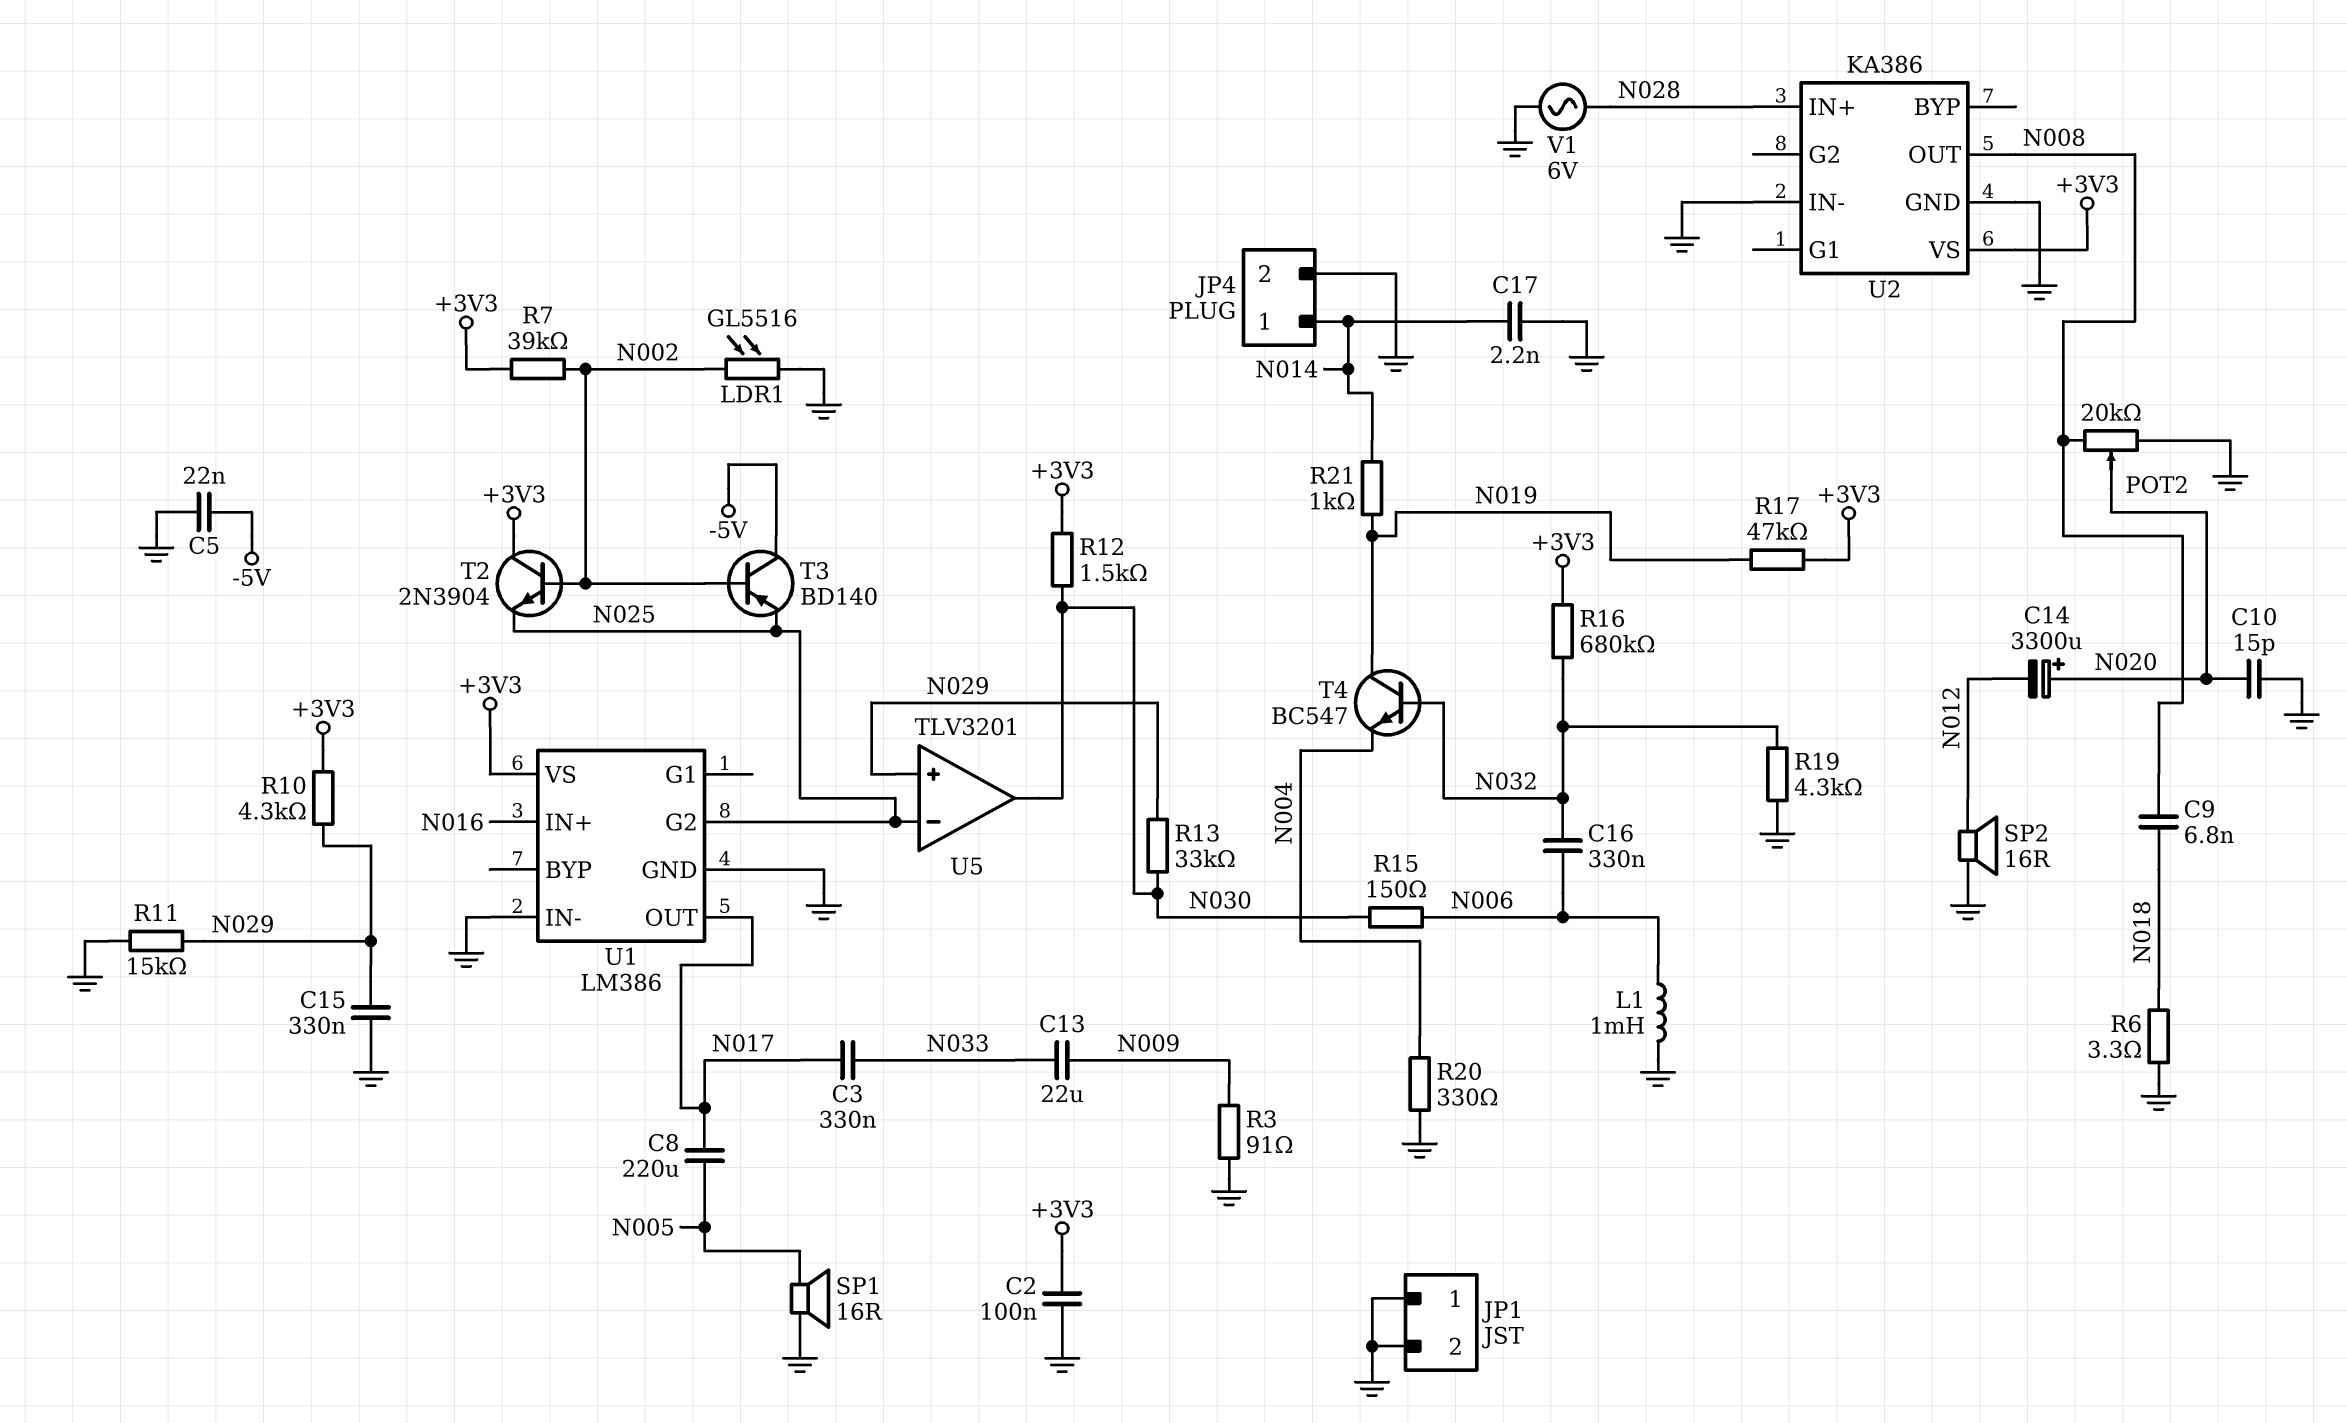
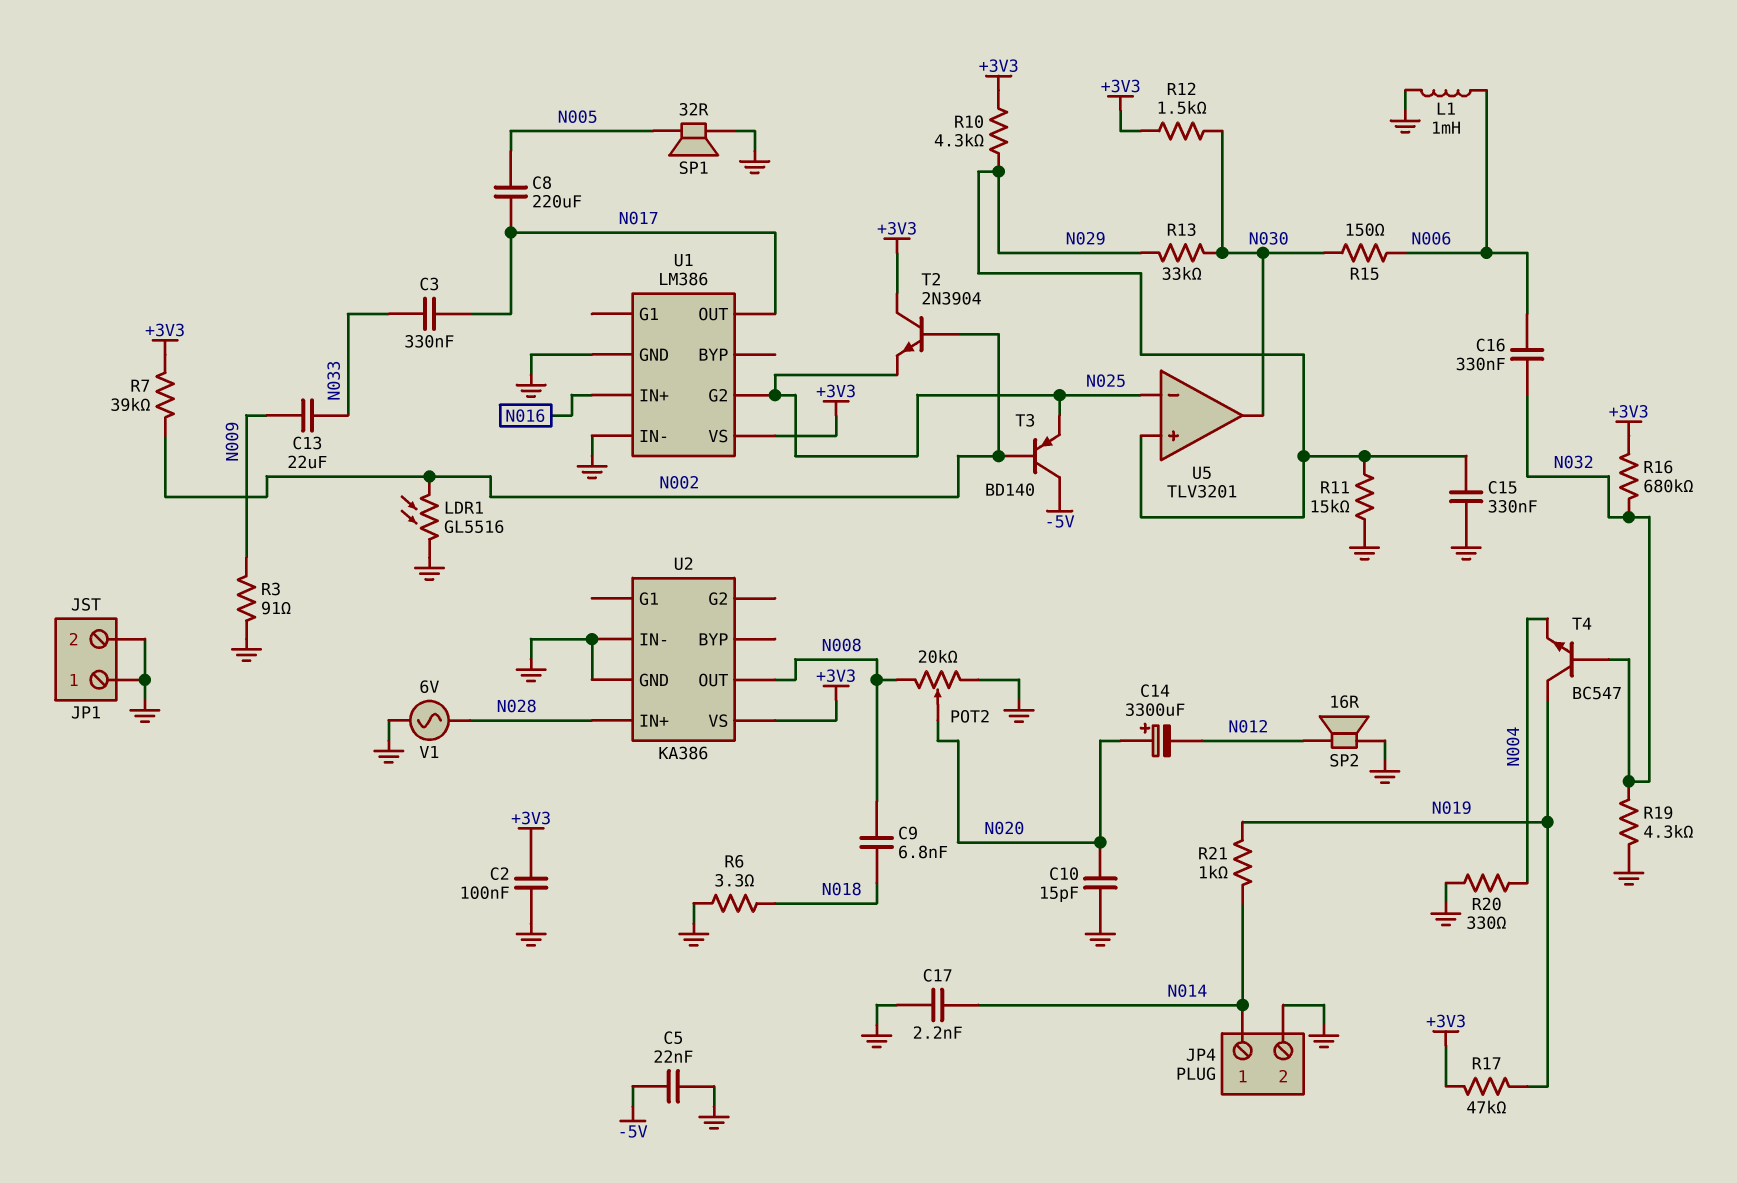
SP1: speaker 16R (GND, N005) -> speaker 32R (GND, N005)

